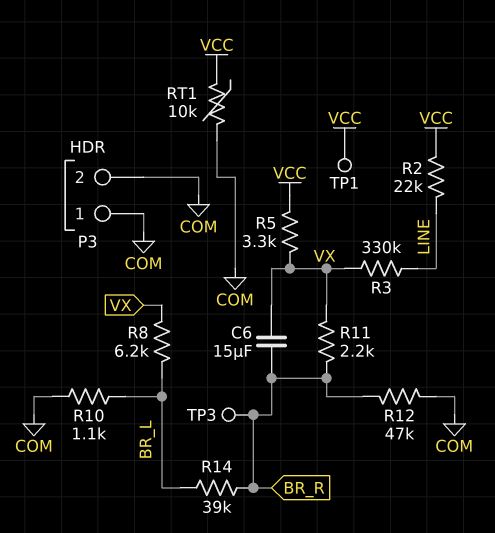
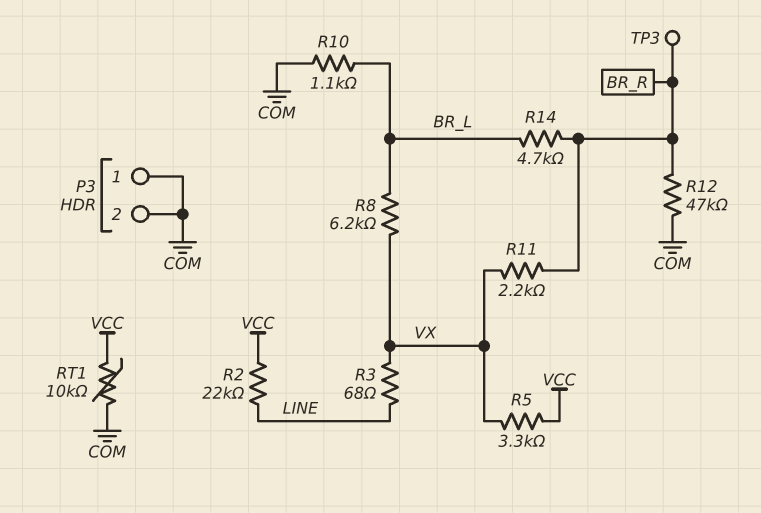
C6: 15uF (BR_R, VX) -> none
R3: 330k (LINE, VX) -> 68 (LINE, VX)
R14: 39k (BR_L, BR_R) -> 4.7k (BR_L, BR_R)
TP1: test point (VCC) -> none

